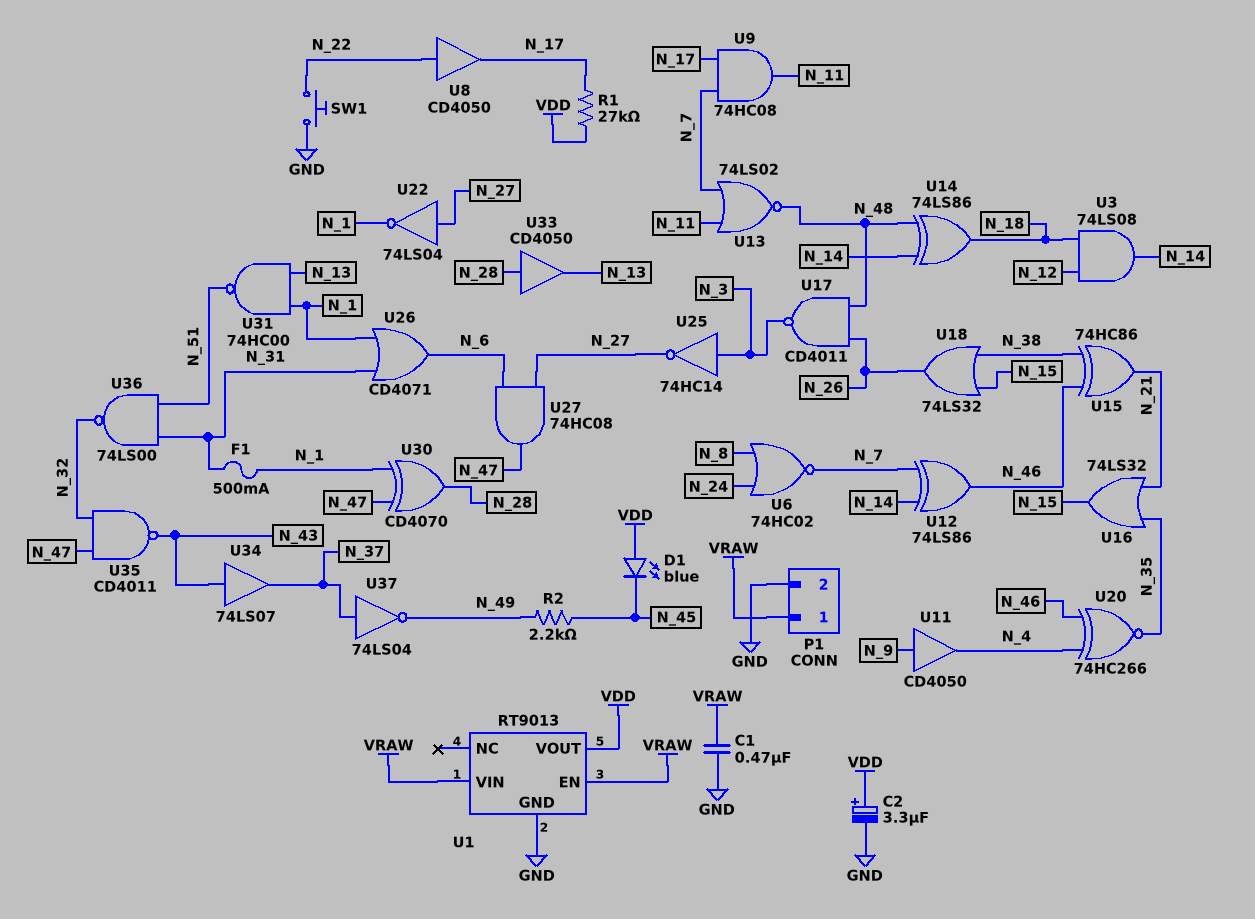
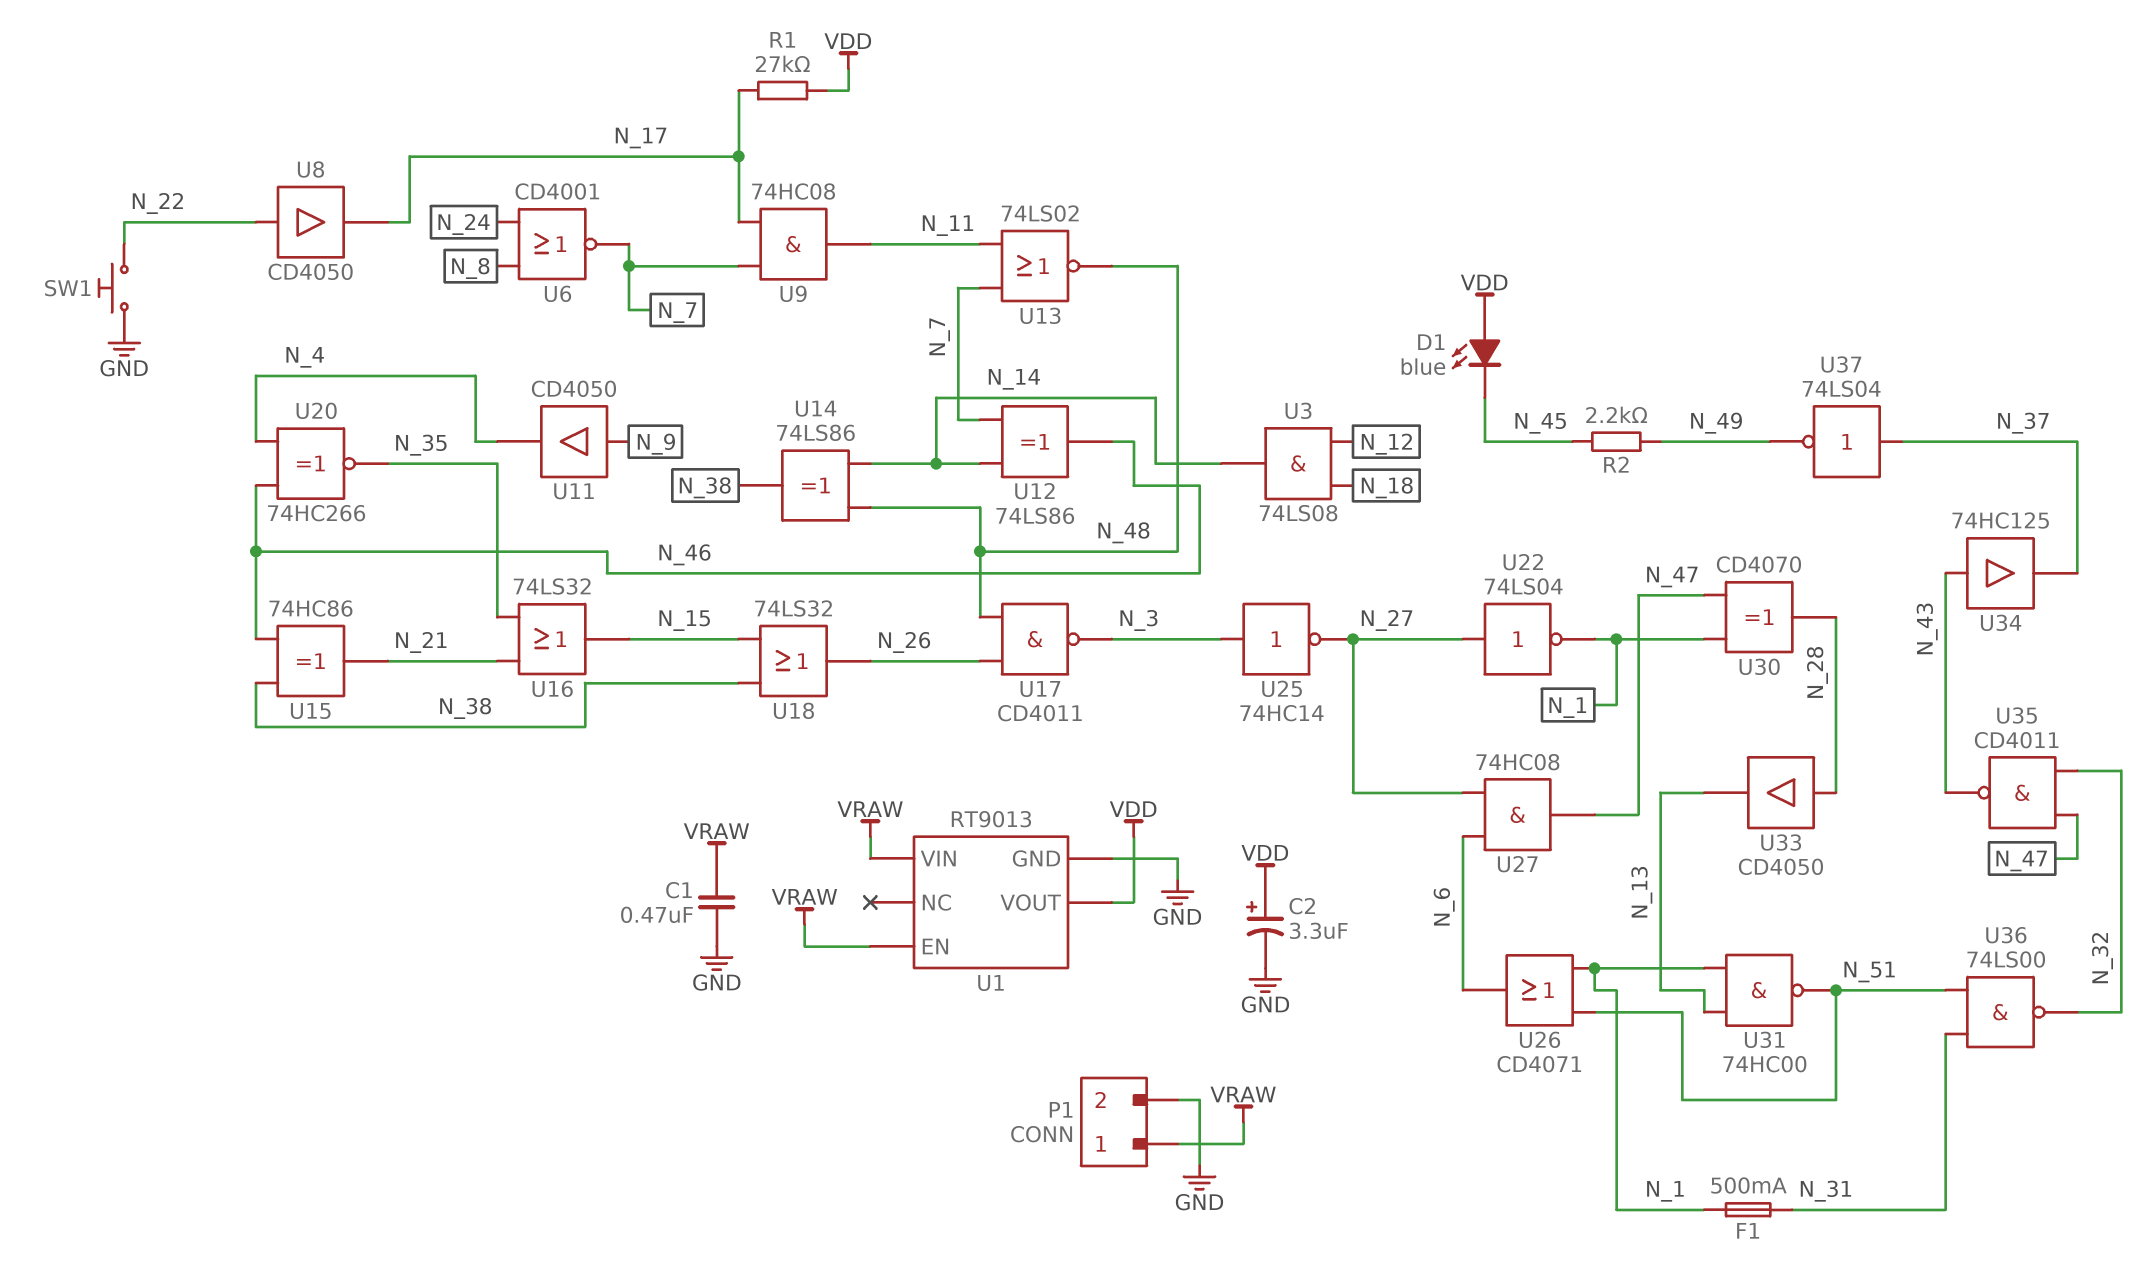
U6: NOR 74HC02 (in N_8, in N_24, out N_7) -> NOR CD4001 (in N_8, in N_24, out N_7)
U14: XOR 74LS86 (in N_14, in N_48, out N_18) -> XOR 74LS86 (in N_14, in N_48, out N_38)
U26: OR CD4071 (in N_1, in N_31, out N_6) -> OR CD4071 (in N_1, in N_51, out N_6)
U34: buffer 74LS07 (in N_43, out N_37) -> buffer 74HC125 (in N_43, out N_37)

